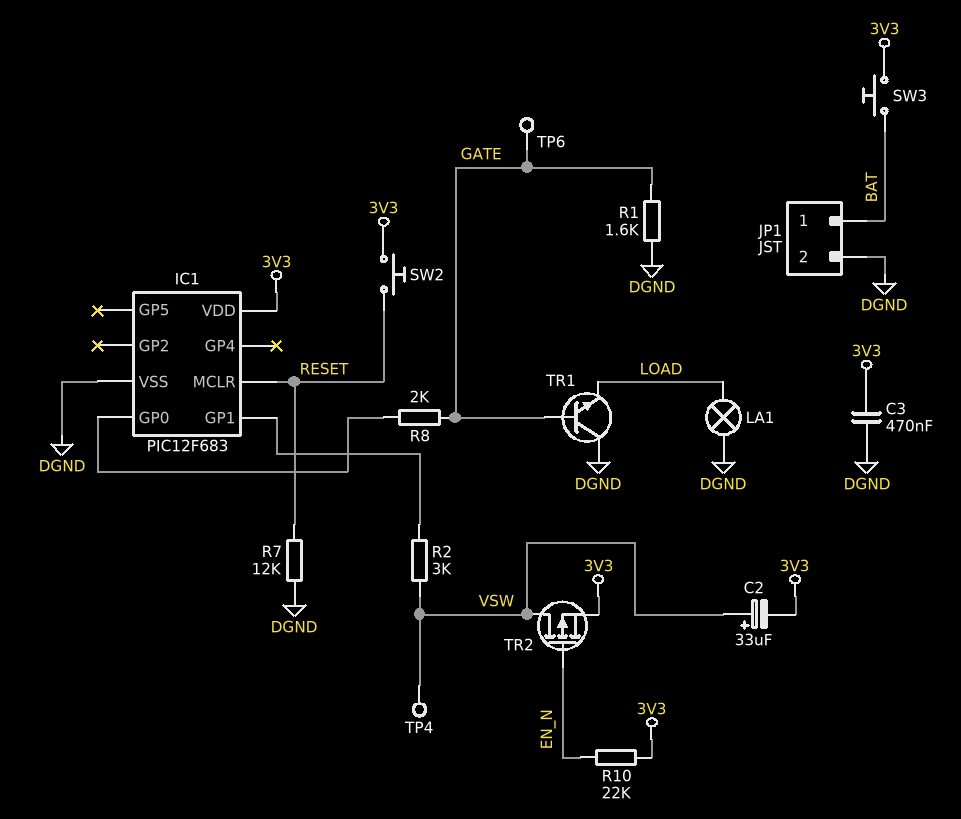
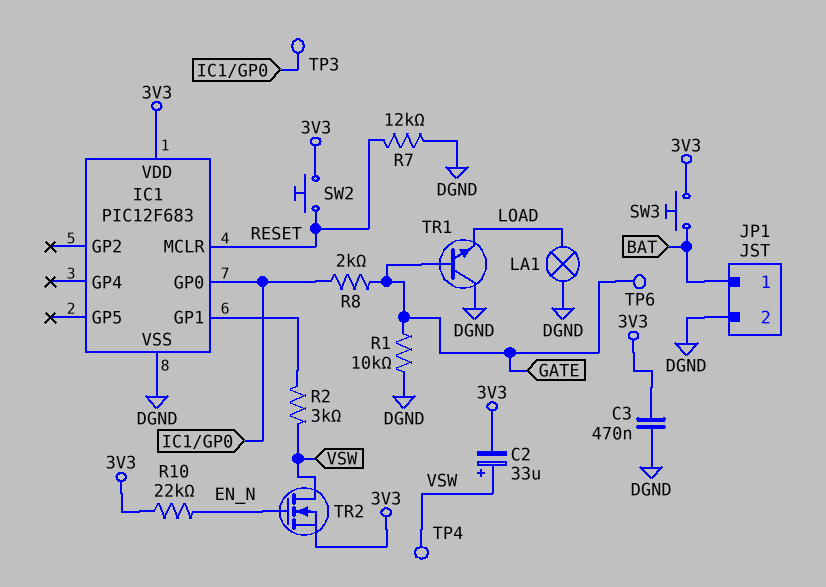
R1: 1.6k (DGND, GATE) -> 10k (DGND, GATE)
TP3: none -> test point (IC1/GP0)
TR2: PMOS (G EN_N, D VSW, S 3V3) -> NMOS (G EN_N, D VSW, S 3V3)

